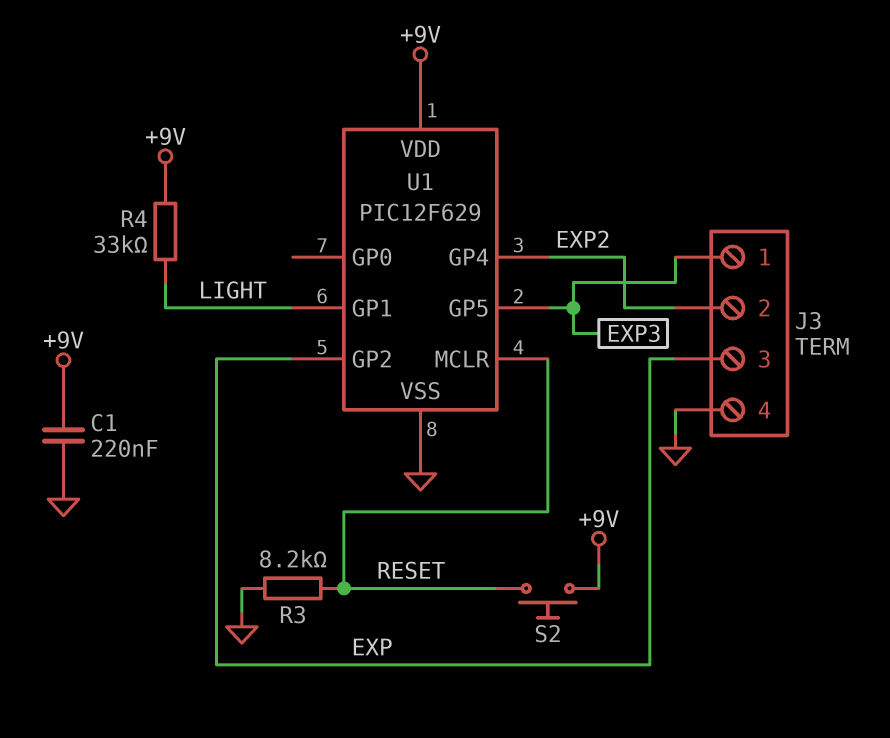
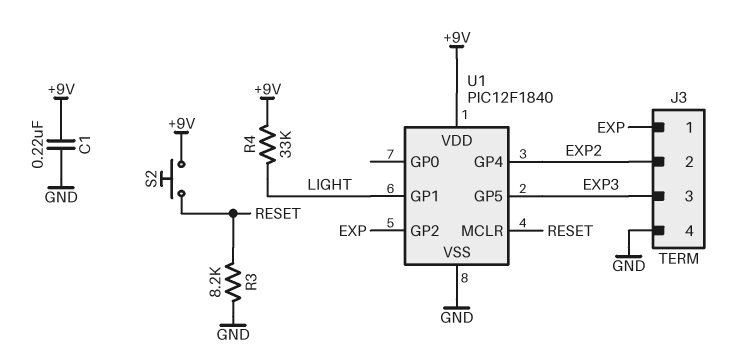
J3 pin 1: EXP3 -> EXP
J3 pin 3: EXP -> EXP3
U1: PIC12F629 -> PIC12F1840

